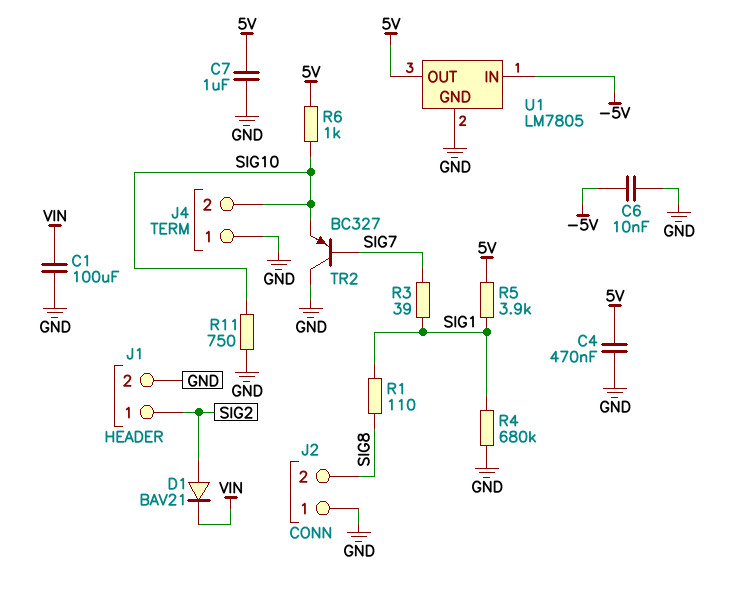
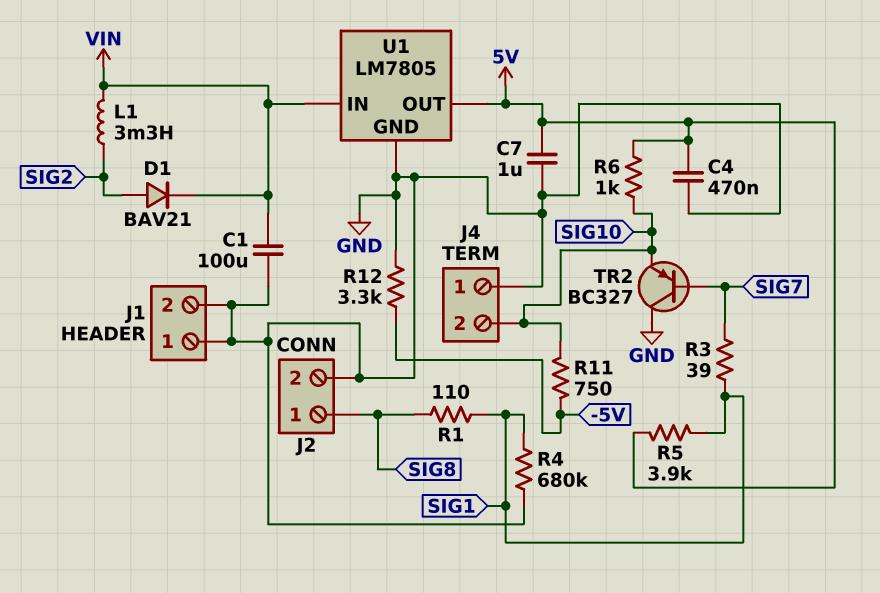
C6: 10nF (-5V, GND) -> none
J1 pin 1: SIG2 -> GND
J2 pin 1: GND -> SIG8
J2 pin 2: SIG8 -> GND
L1: none -> 3.3mH (SIG2, VIN)
R11: 750 (GND, SIG10) -> 750 (-5V, SIG10)
R12: none -> 3.3k (-5V, GND)
U1 pin IN: -5V -> VIN

